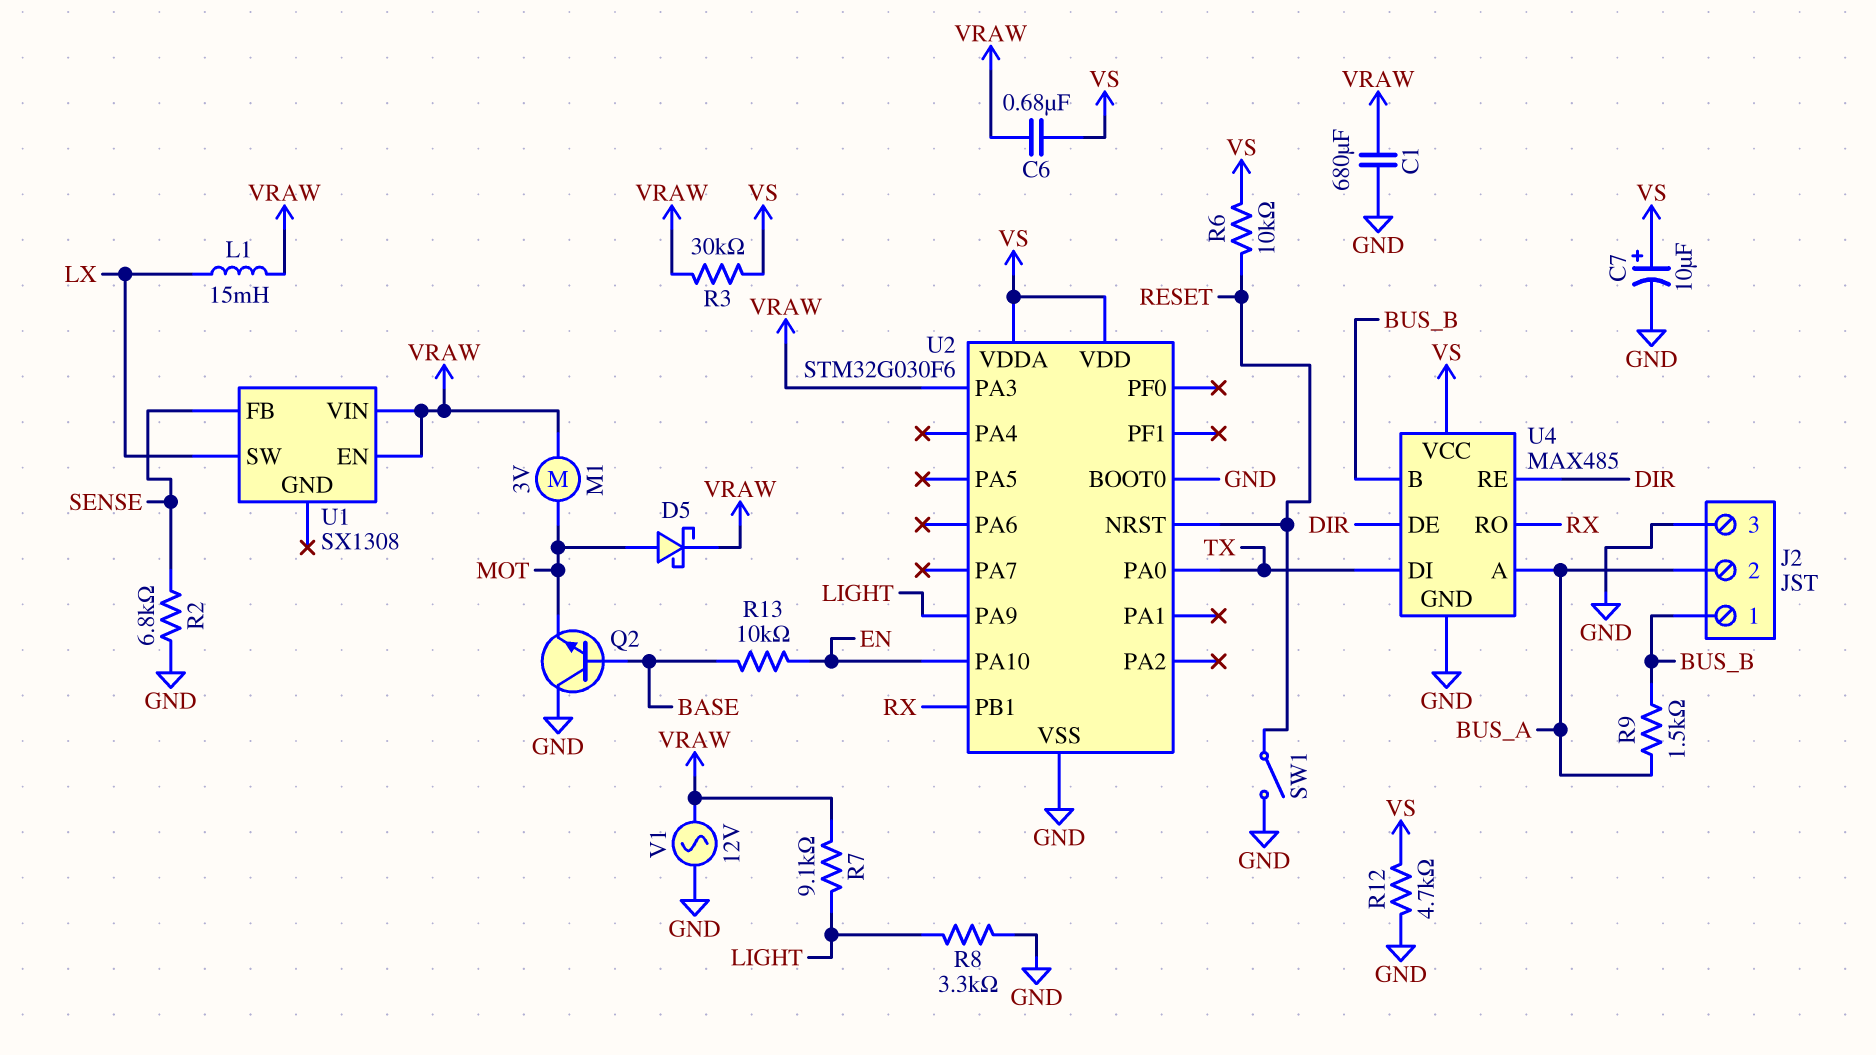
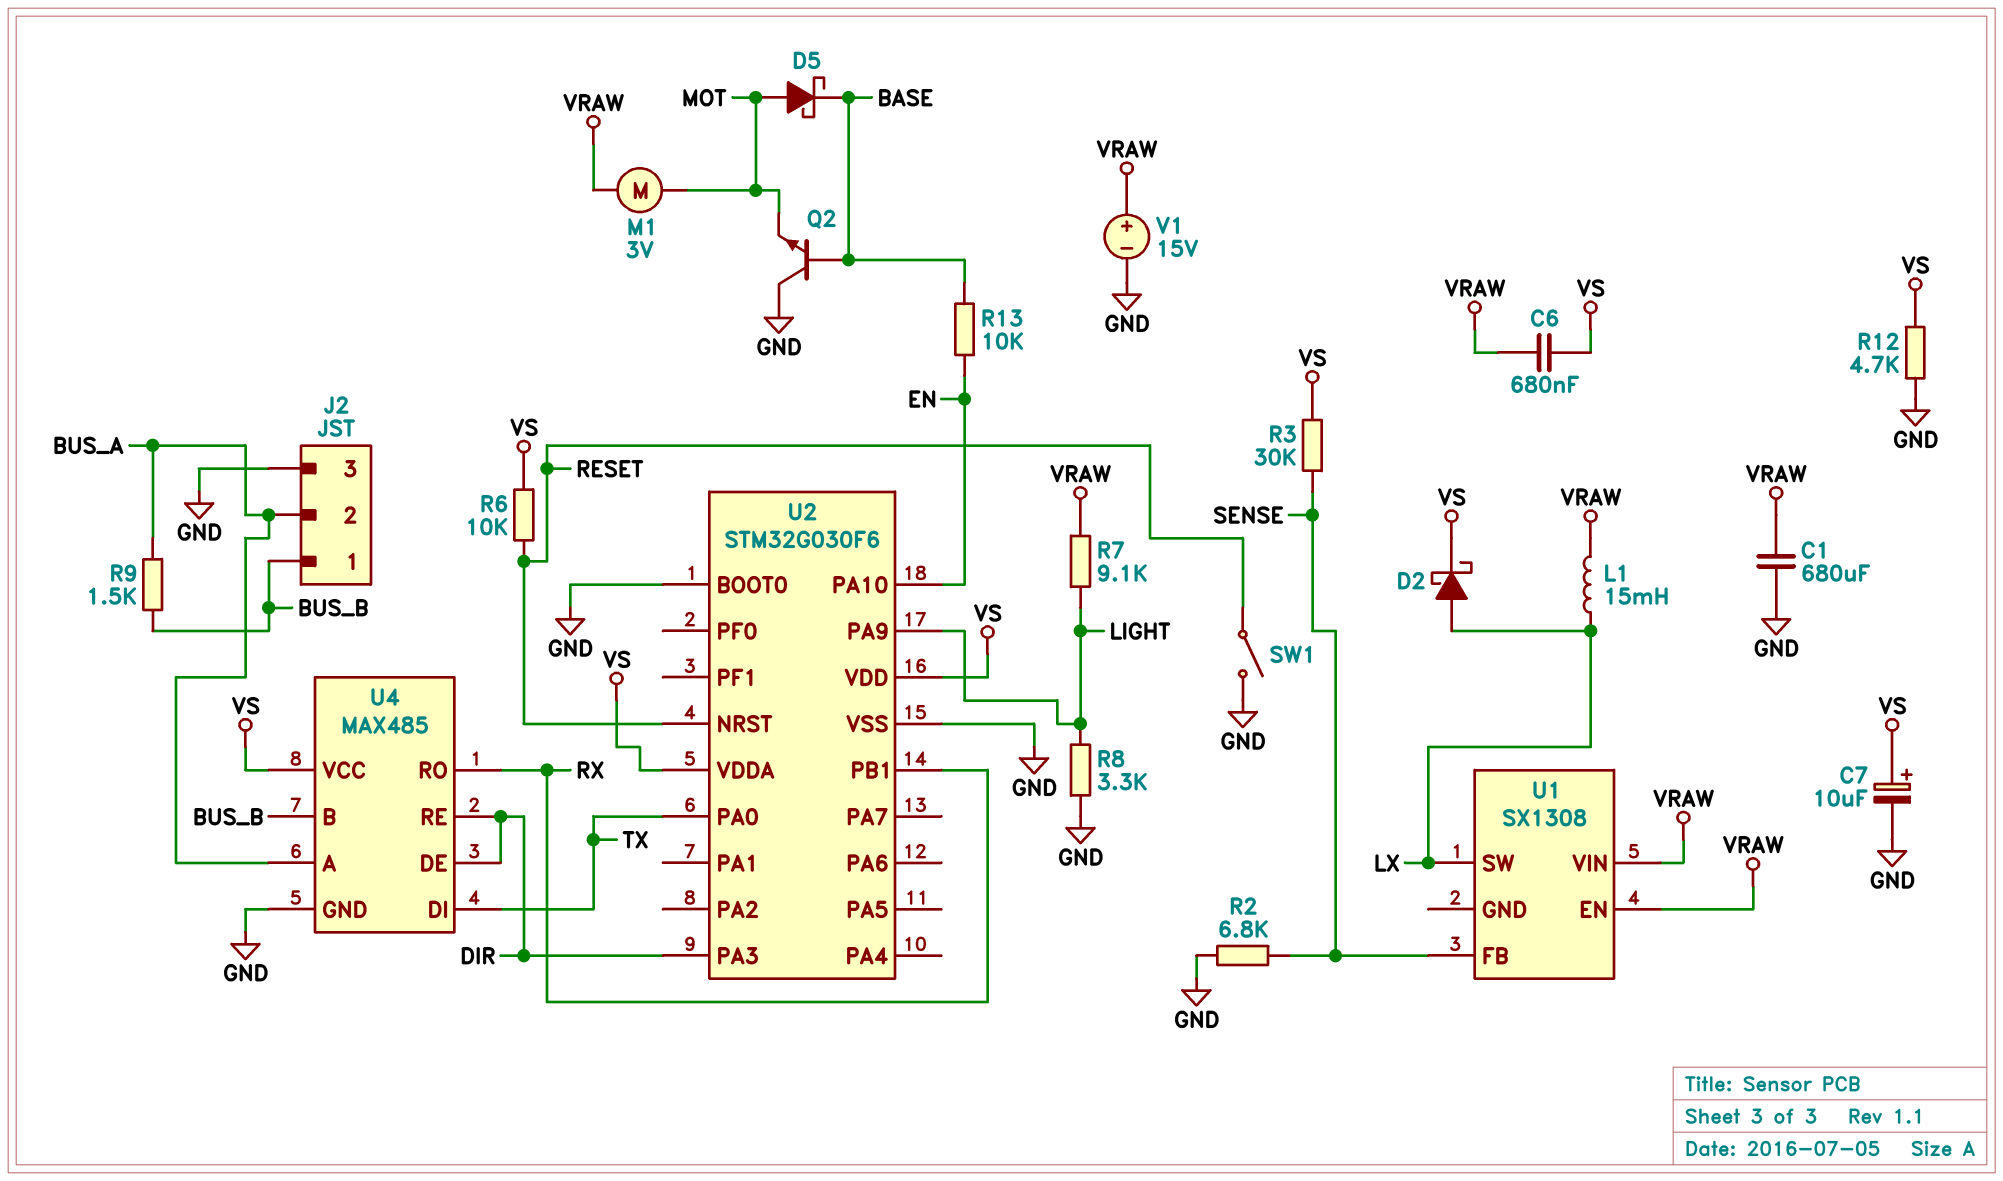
D2: none -> schottky (A LX, K VS)
D5: schottky (A MOT, K VRAW) -> schottky (A MOT, K BASE)
R3: 30k (VRAW, VS) -> 30k (SENSE, VS)
U2 pin PA3: VRAW -> DIR
V1: AC 12V (GND, VRAW) -> 15V (plus VRAW, minus GND)

